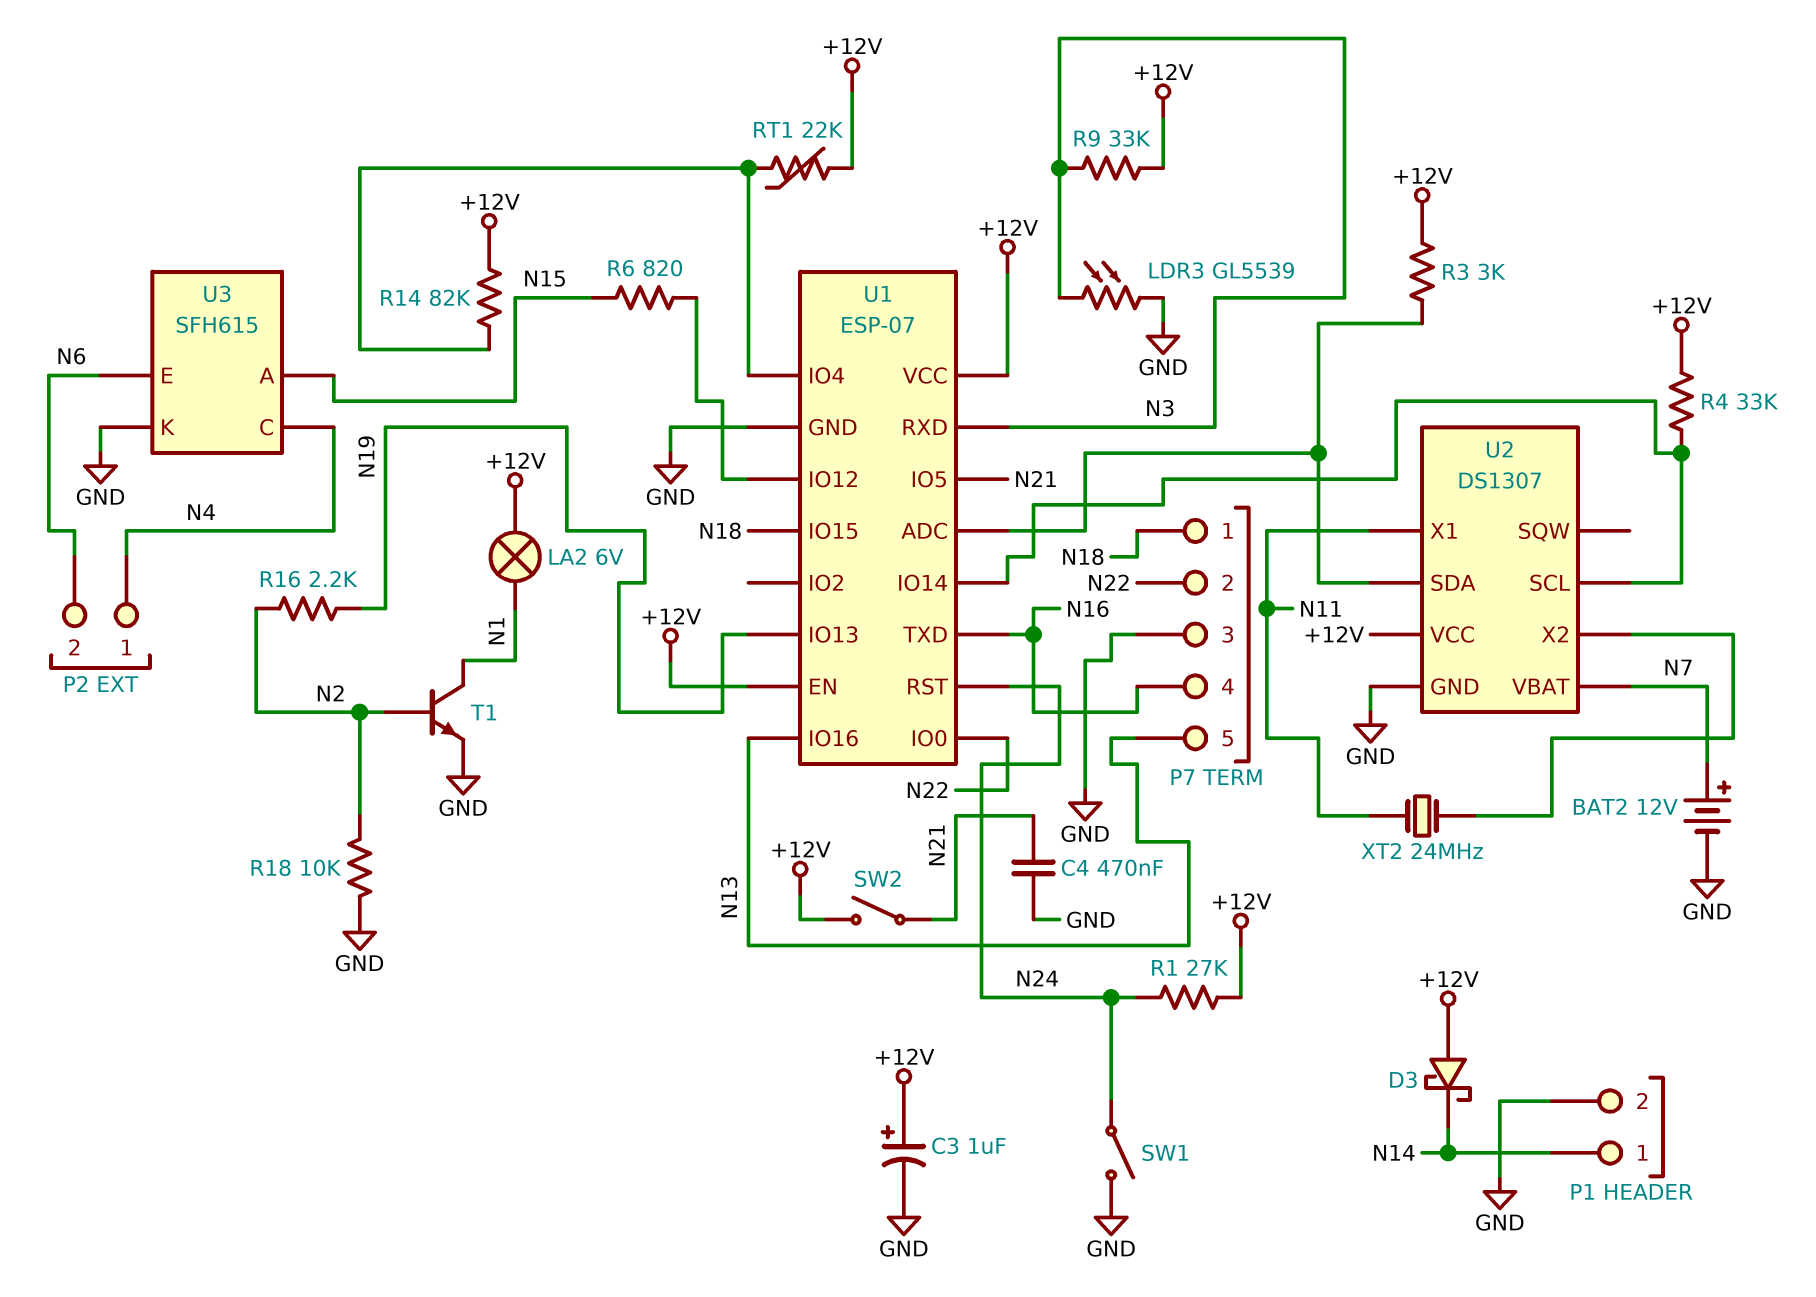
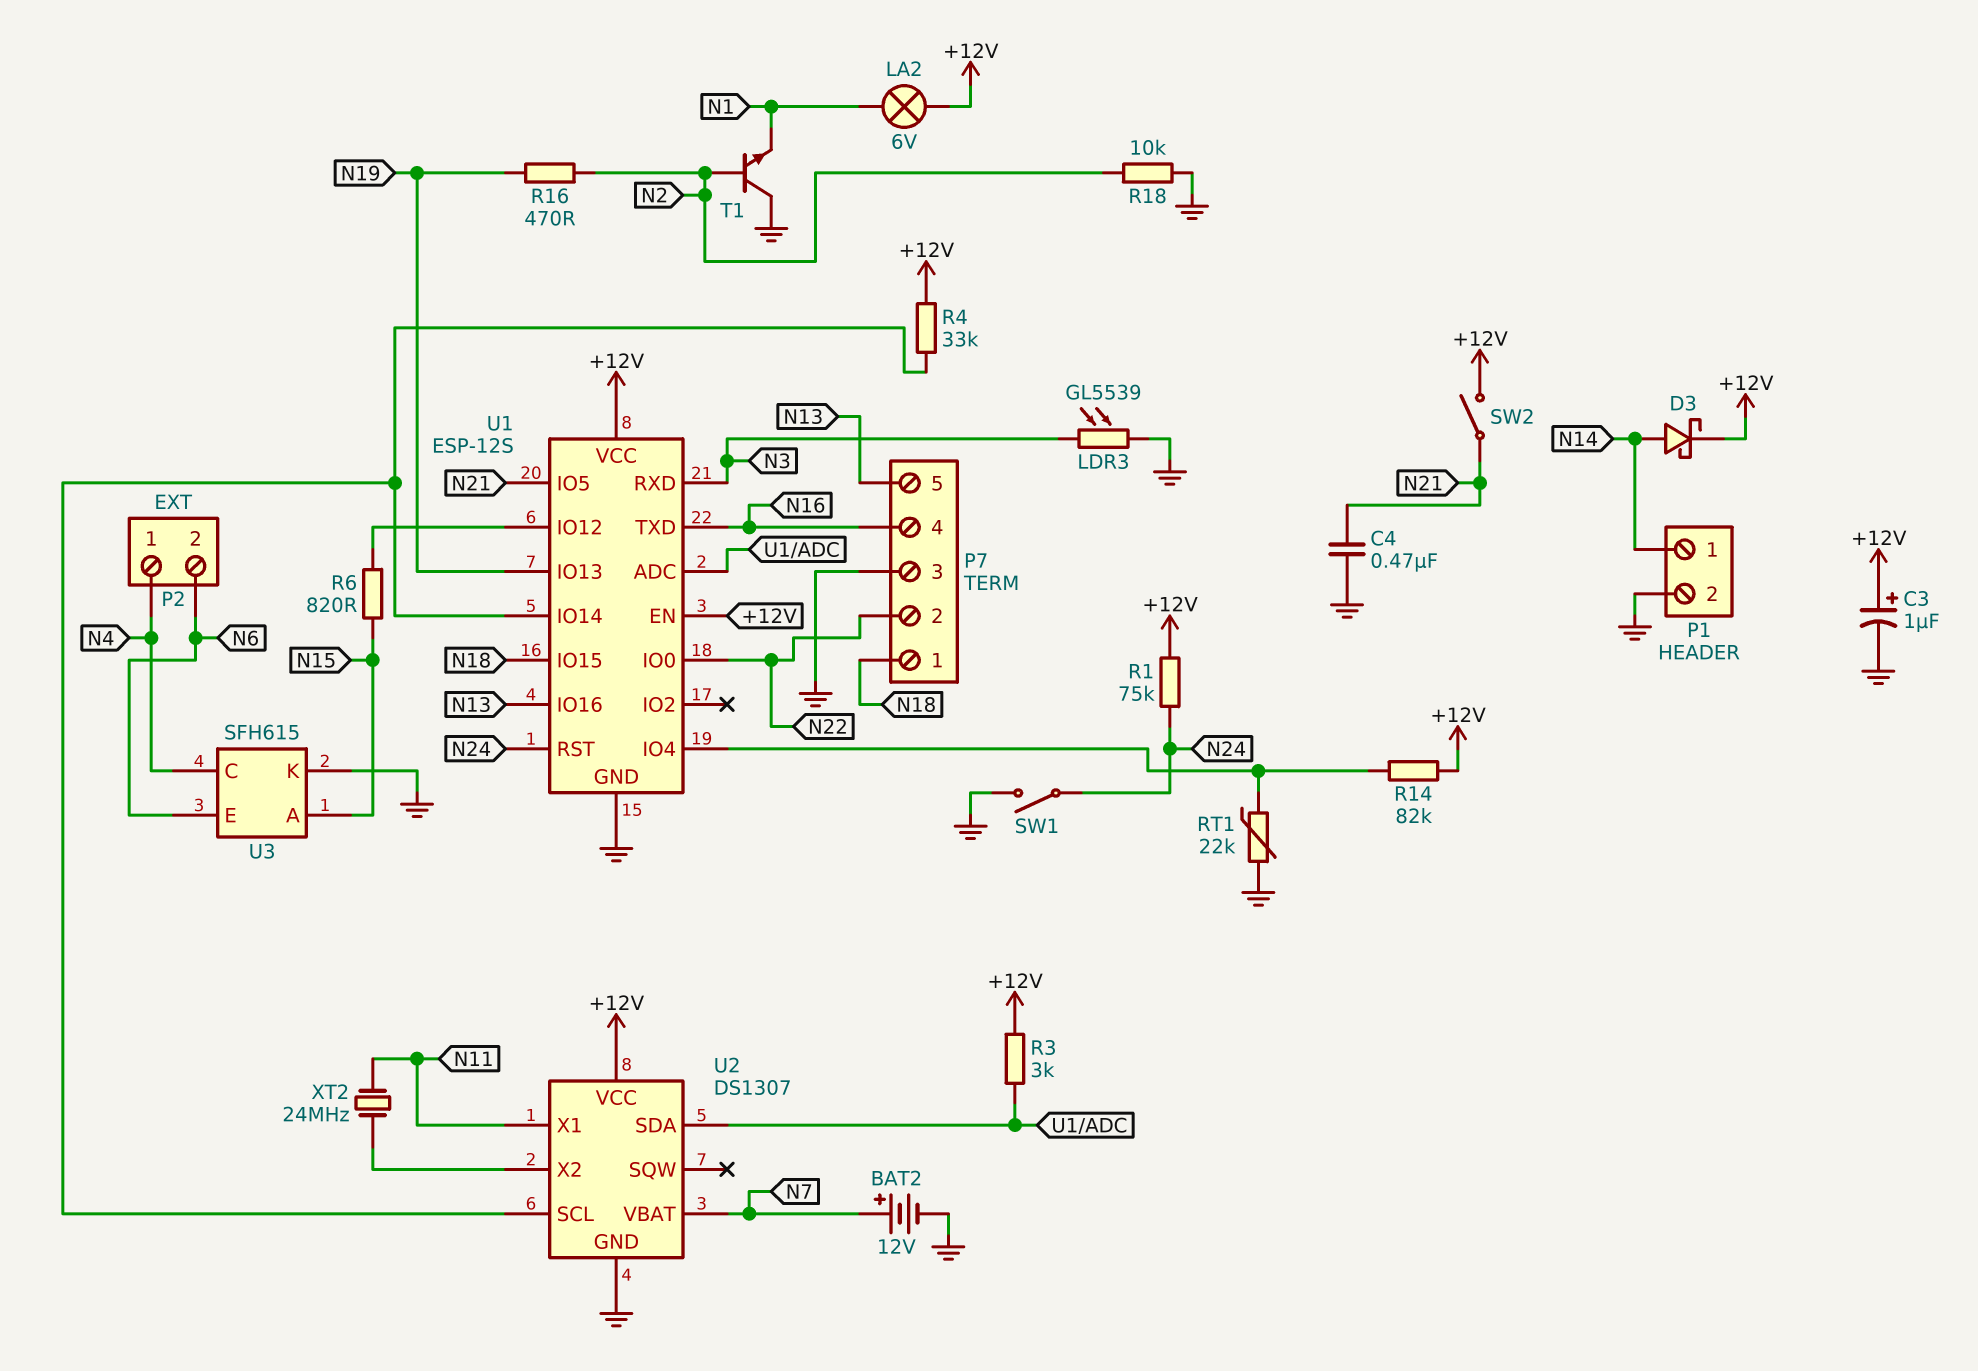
D3: schottky (A +12V, K N14) -> schottky (A N14, K +12V)
R1: 27k (+12V, N24) -> 75k (+12V, N24)
R9: 33k (+12V, N3) -> none
R16: 2.2k (N2, N19) -> 470 (N2, N19)
RT1: 22k (+12V, U1/IO4) -> 22k (GND, U1/IO4)
T1: NPN (B N2, C N1, E GND) -> NPN (B N2, C GND, E N1)
U1: ESP-07 -> ESP-12S

